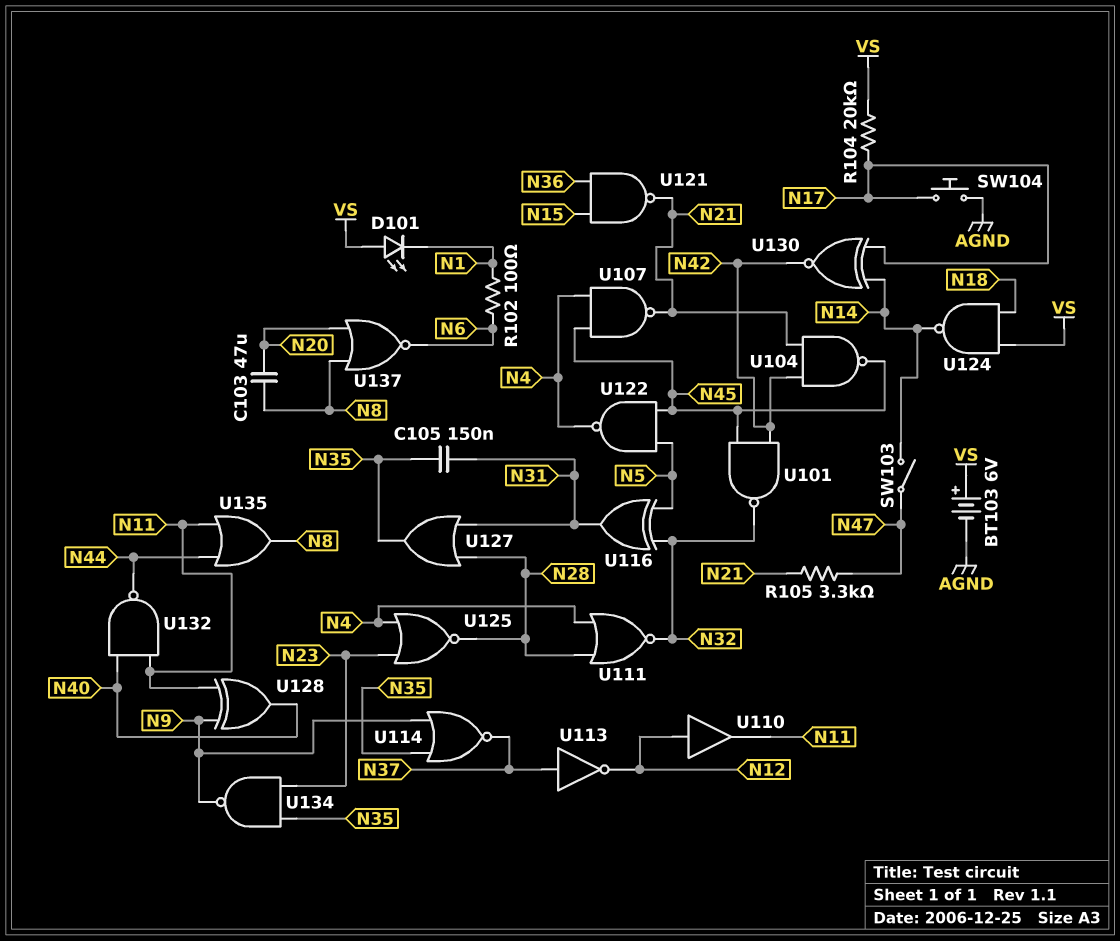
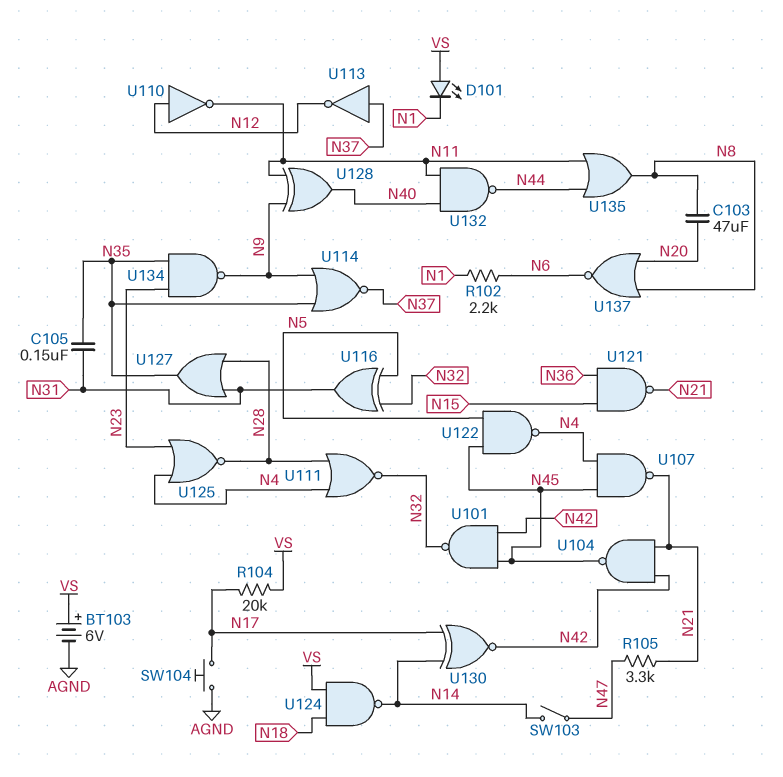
R102: 100 (N1, N6) -> 2.2k (N1, N6)
U110: buffer (in N12, out N11) -> NOT (in N12, out N11)

